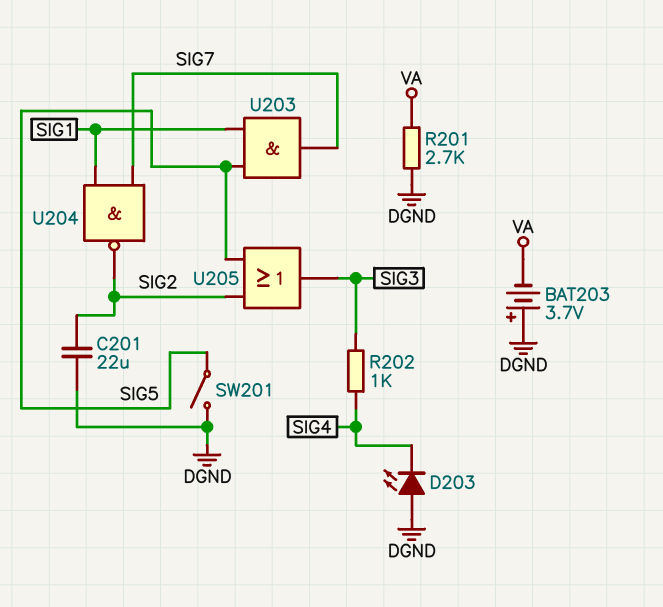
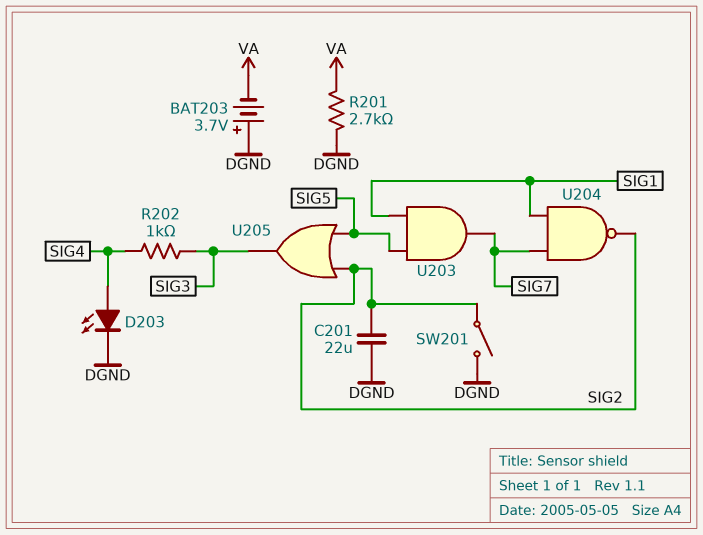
D203: LED (A DGND, K SIG4) -> LED (A SIG4, K DGND)
SW201: switch (DGND, SIG5) -> switch (DGND, SIG2)

